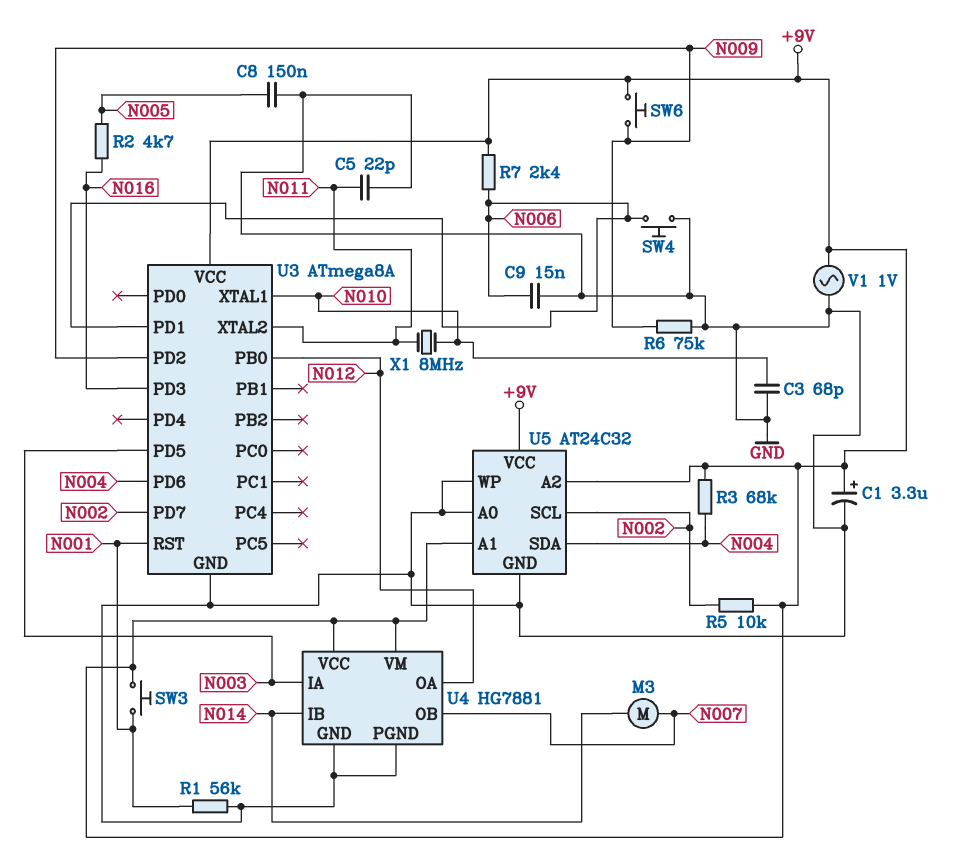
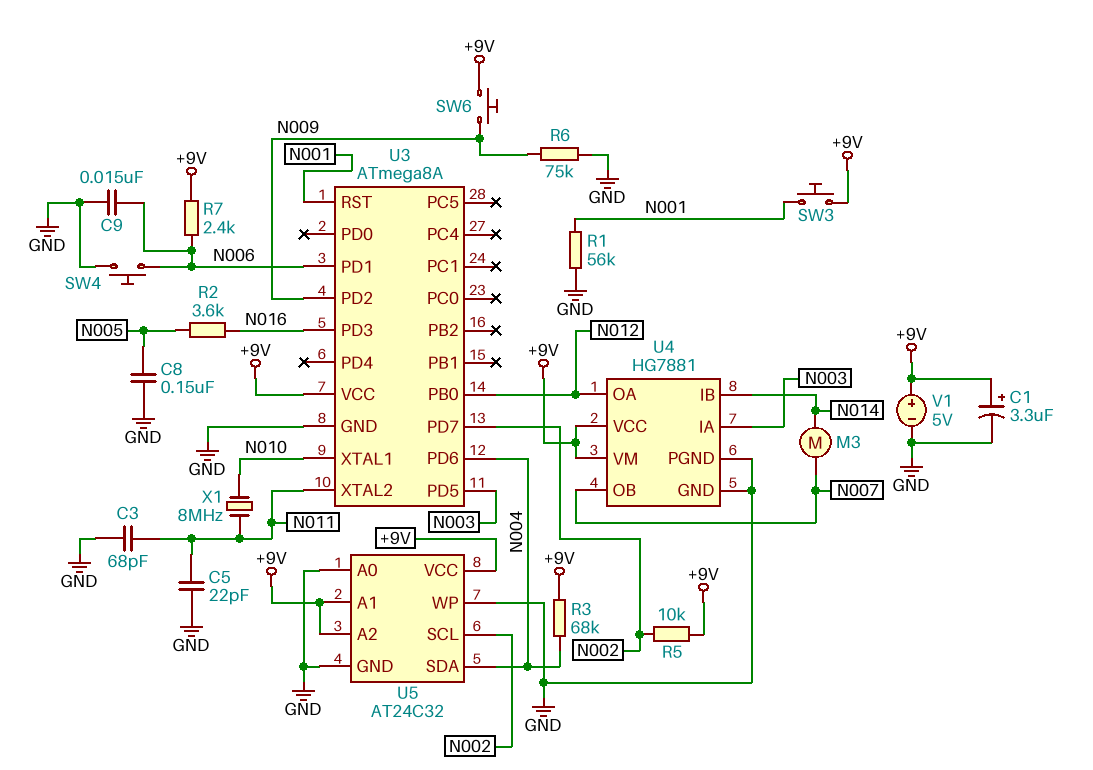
C3: 68pF (GND, N010) -> 68pF (GND, N011)
R2: 4.7k (N005, N016) -> 3.6k (N005, N016)
V1: AC 1V (+9V, GND) -> 5V (plus +9V, minus GND)

